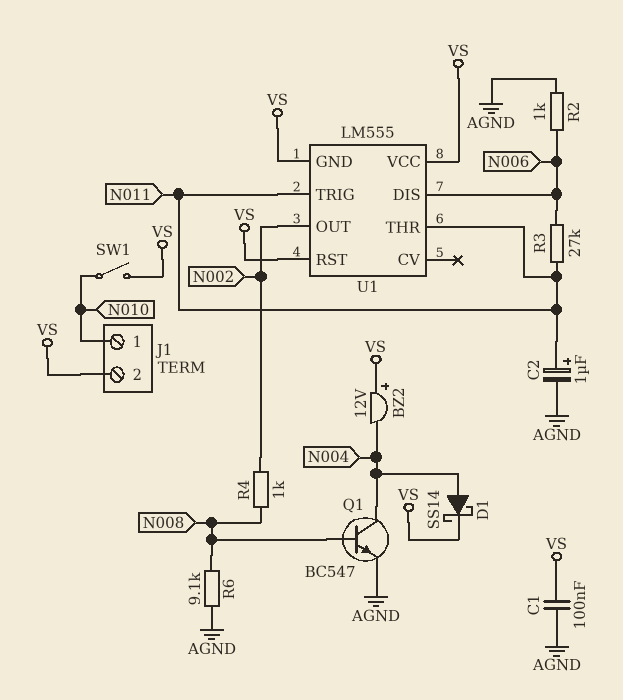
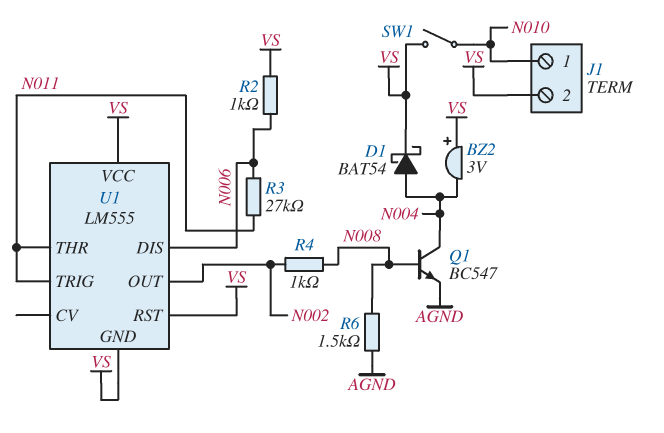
BZ2: buzzer 12V (plus VS, minus N004) -> buzzer 3V (plus VS, minus N004)
C1: 100nF (AGND, VS) -> none
C2: 1uF (plus N011, minus AGND) -> none
D1: schottky SS14 (A N004, K VS) -> schottky BAT54 (A N004, K VS)
R2: 1k (AGND, N006) -> 1k (N006, VS)
R6: 9.1k (AGND, N008) -> 1.5k (AGND, N008)

